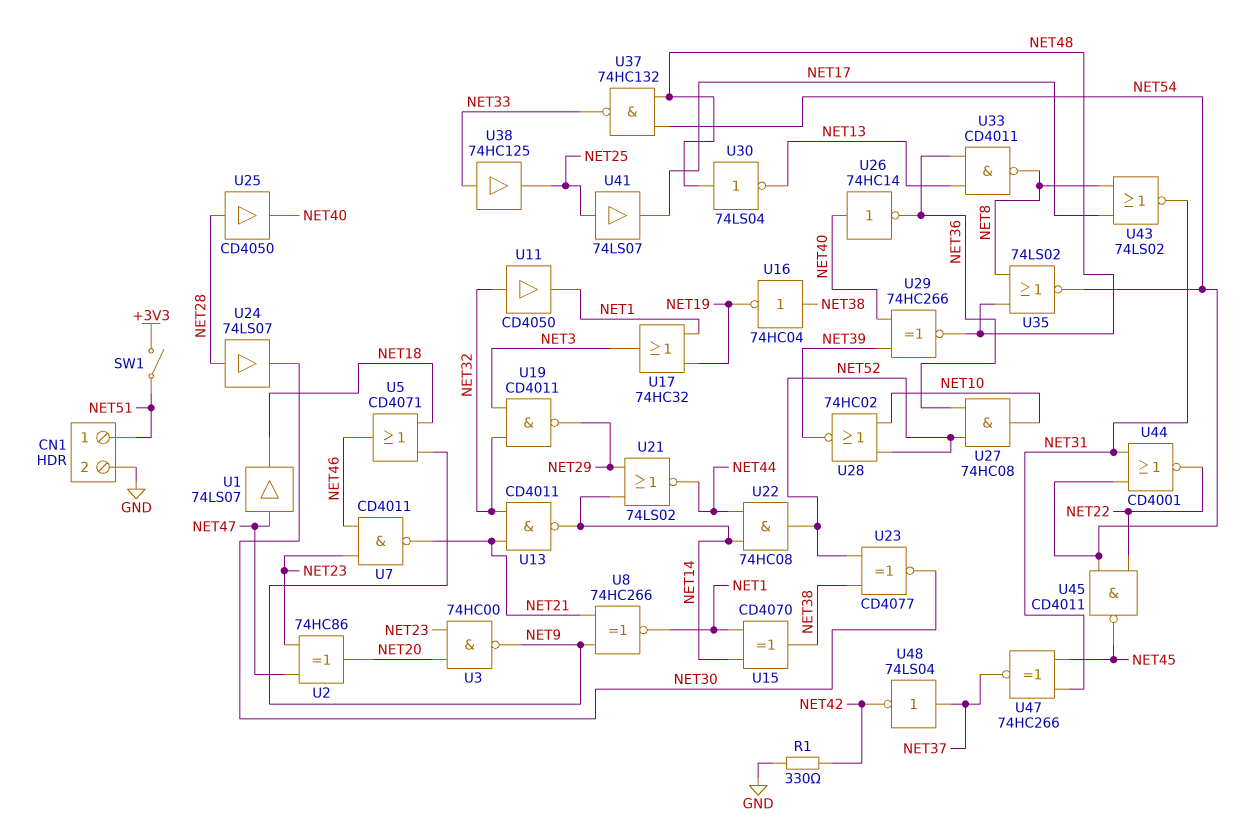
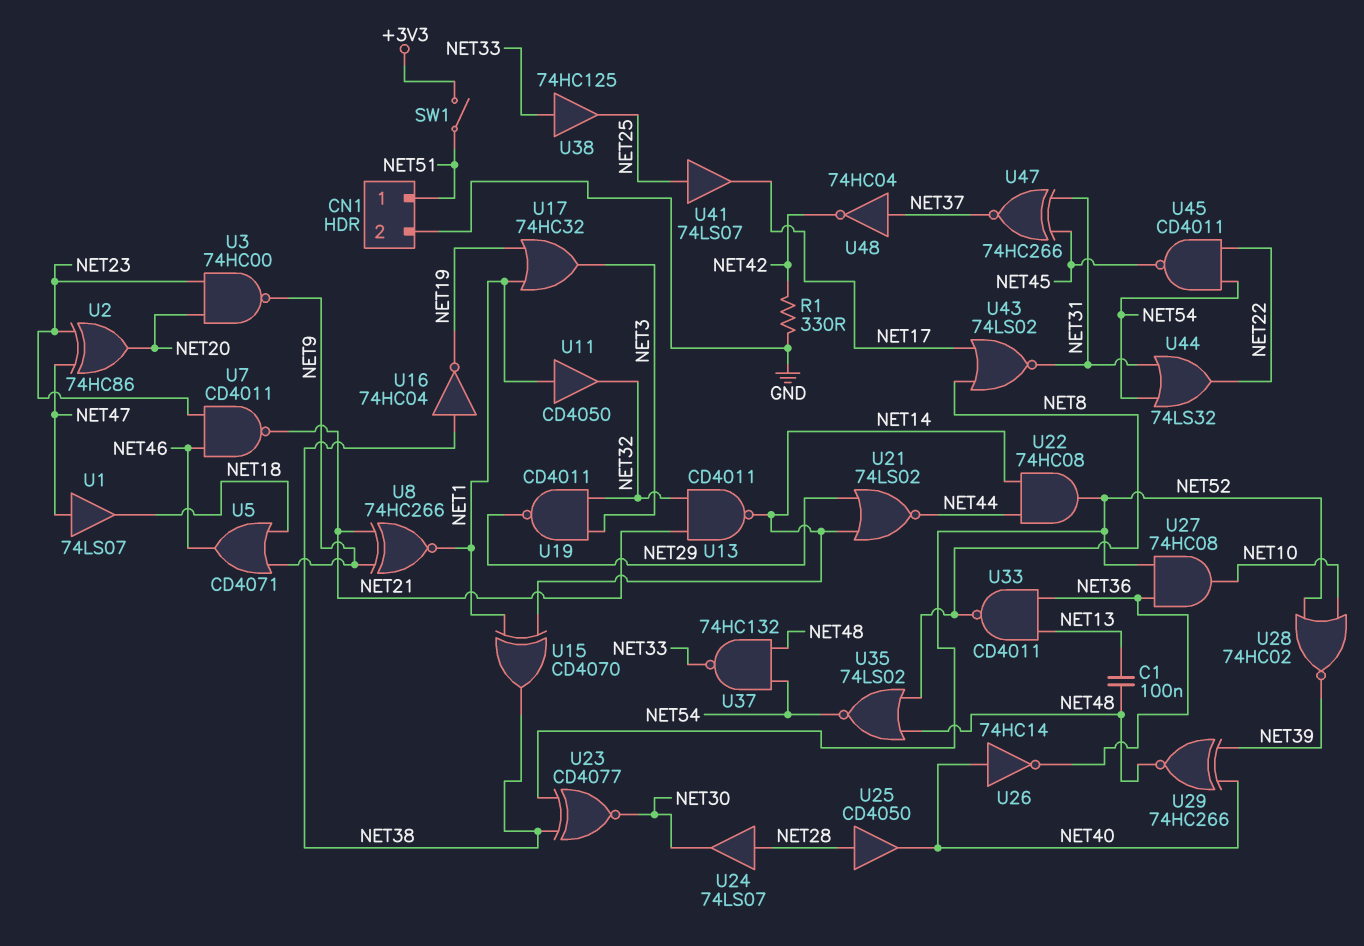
C1: none -> 100nF (NET13, NET48)
U11: buffer CD4050 (in NET32, out NET1) -> buffer CD4050 (in NET1, out NET32)
U30: NOT 74LS04 (in NET48, out NET13) -> none
U44: NOR CD4001 (in NET31, in NET54, out NET22) -> OR 74LS32 (in NET31, in NET54, out NET22)
U48: NOT 74LS04 (in NET37, out NET42) -> NOT 74HC04 (in NET37, out NET42)

